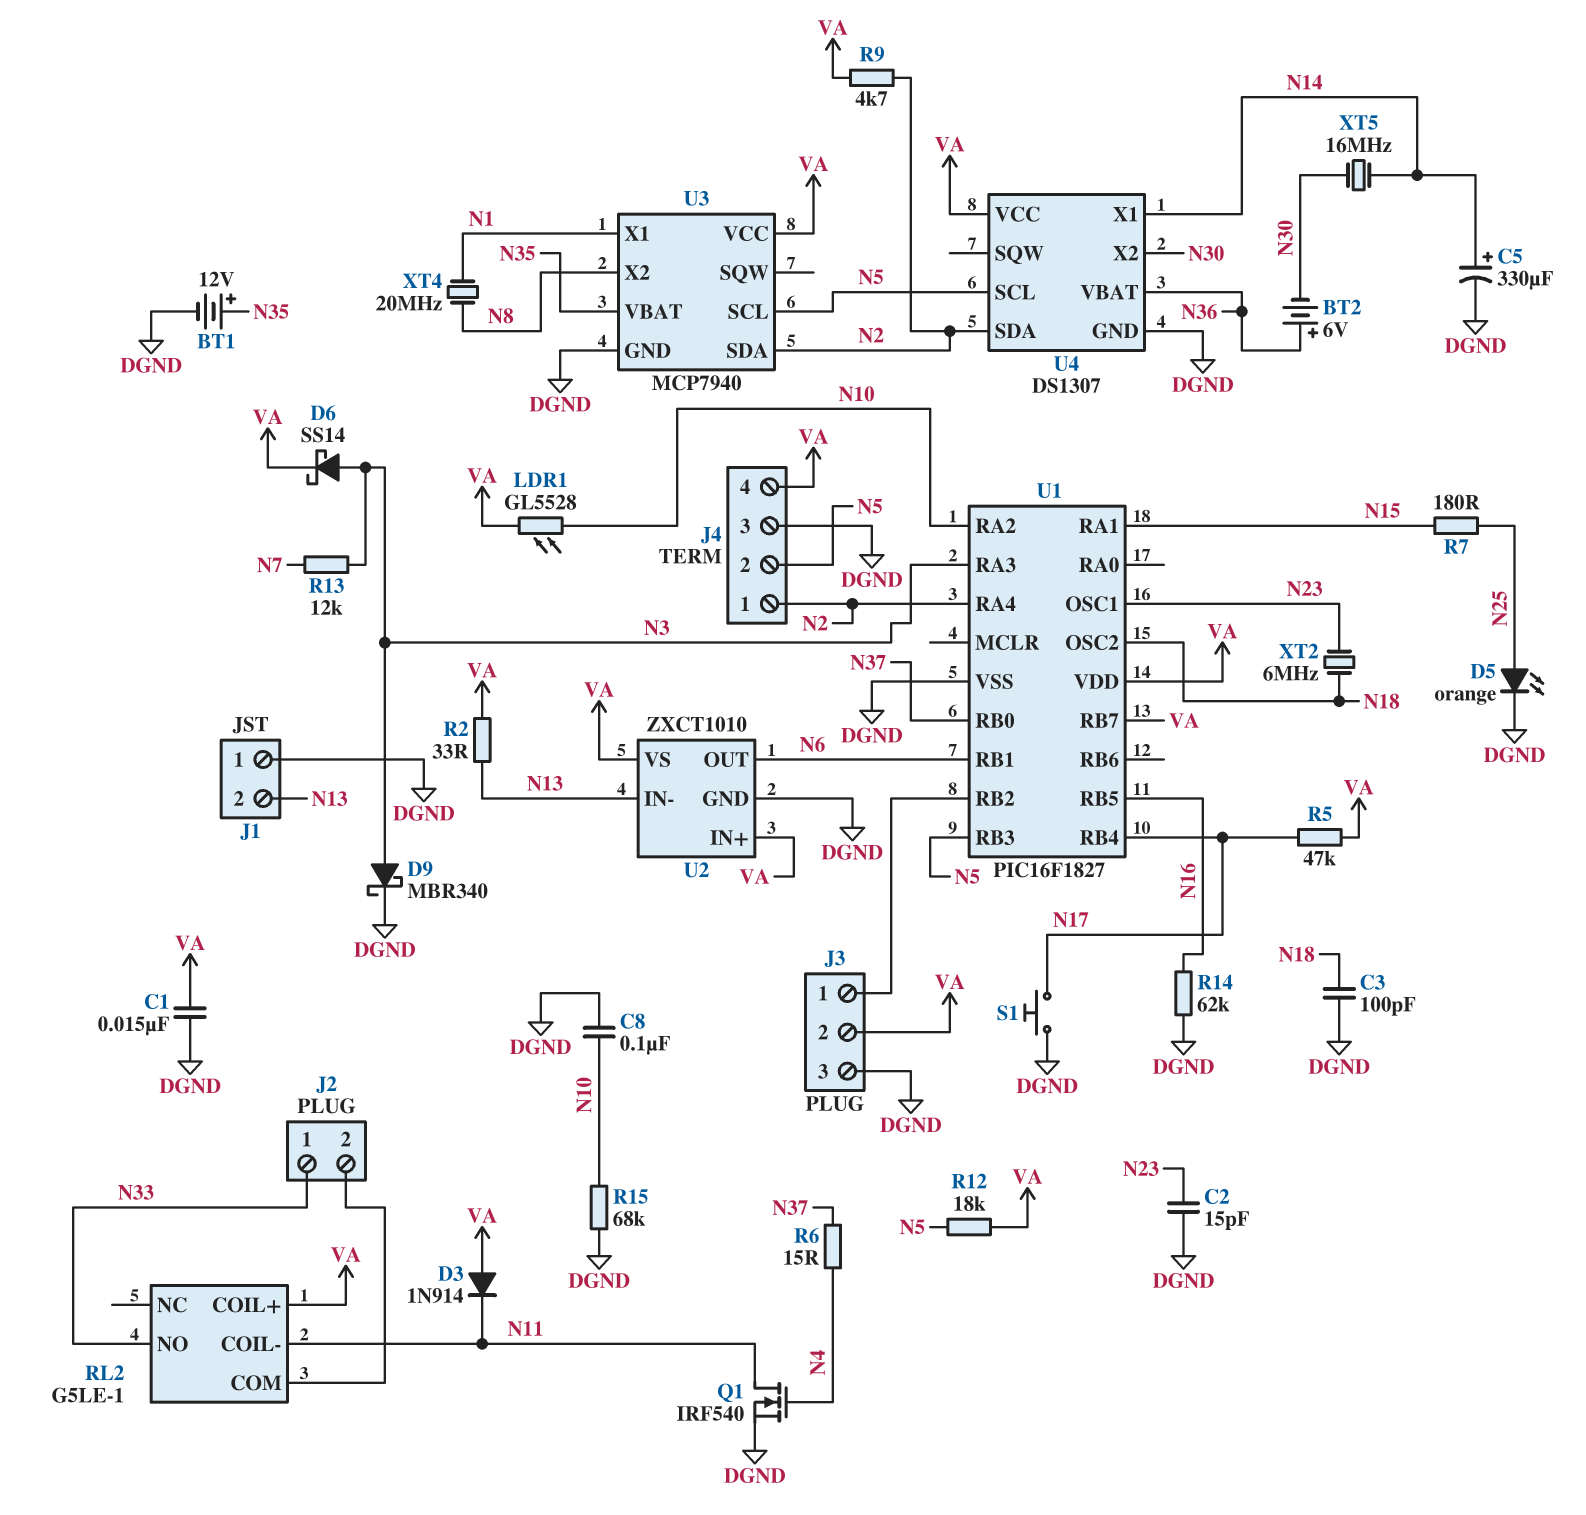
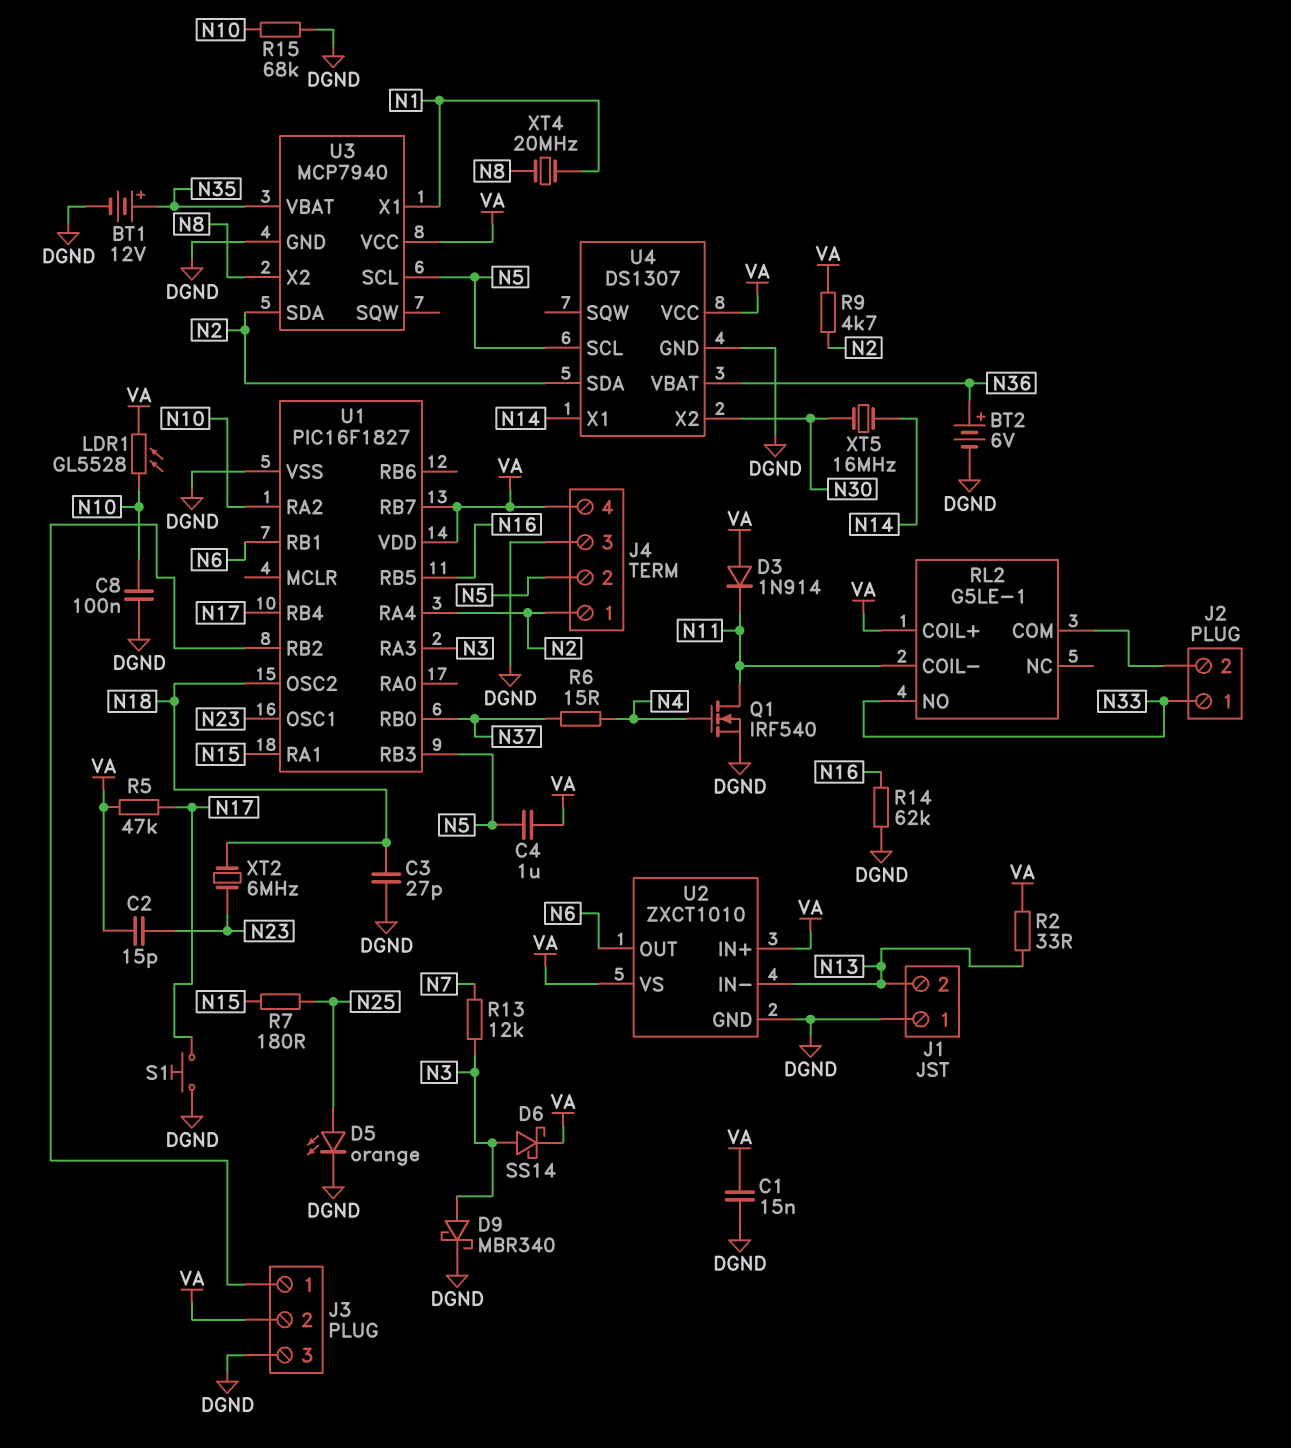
BT2: 6V (plus N36, minus N30) -> 6V (plus N36, minus DGND)
C2: 15pF (DGND, N23) -> 15pF (N23, VA)
C3: 100pF (DGND, N18) -> 27pF (DGND, N18)
C4: none -> 1uF (N5, VA)
C5: 330uF (plus N14, minus DGND) -> none
R12: 18k (N5, VA) -> none

